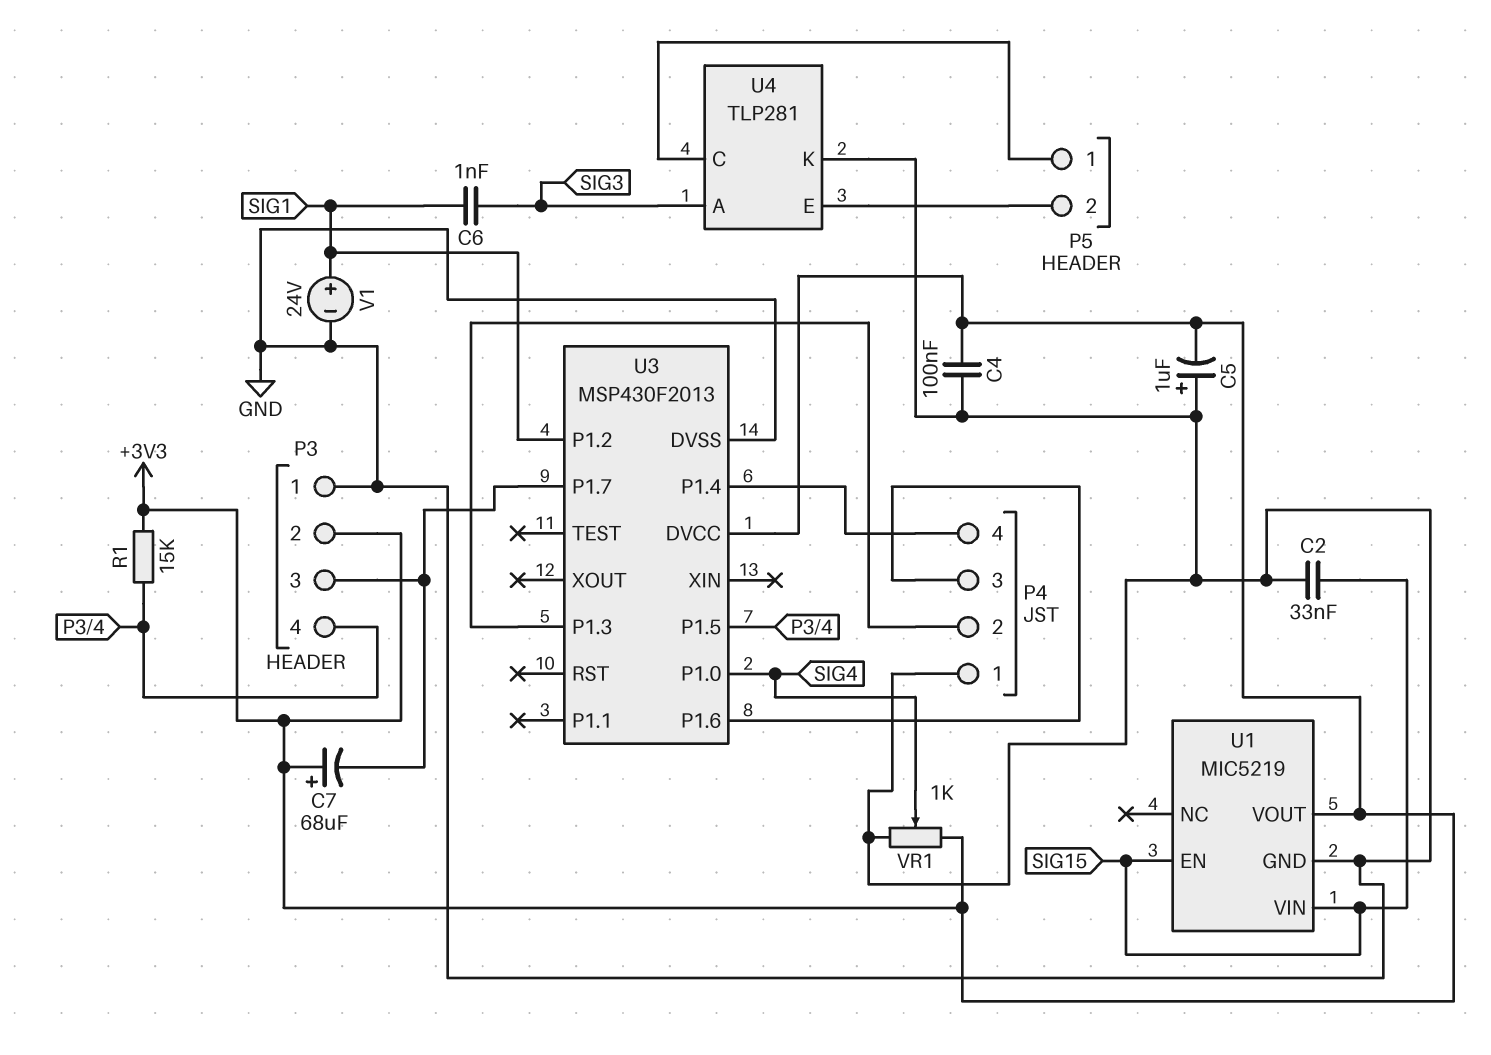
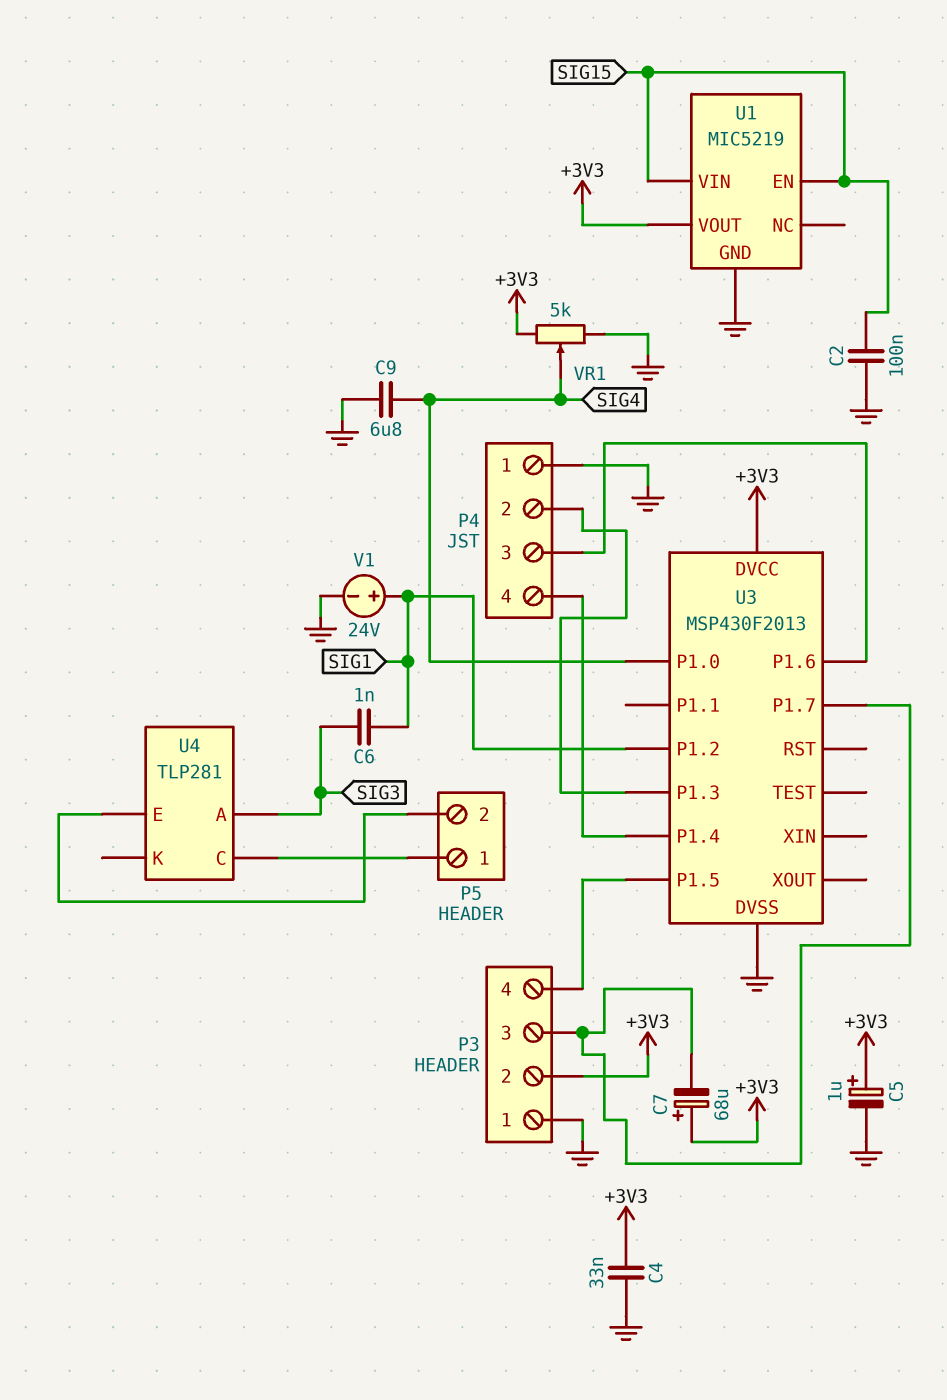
C2: 33nF (GND, SIG15) -> 100nF (GND, SIG15)
C4: 100nF (+3V3, GND) -> 33nF (+3V3, GND)
C5: 1uF (plus GND, minus +3V3) -> 1uF (plus +3V3, minus GND)
C9: none -> 6.8uF (GND, SIG4)
R1: 15k (+3V3, P3/4) -> none
U4 pin K: GND -> none
VR1: 1k (+3V3, GND, wiper SIG4) -> 5k (+3V3, GND, wiper SIG4)

